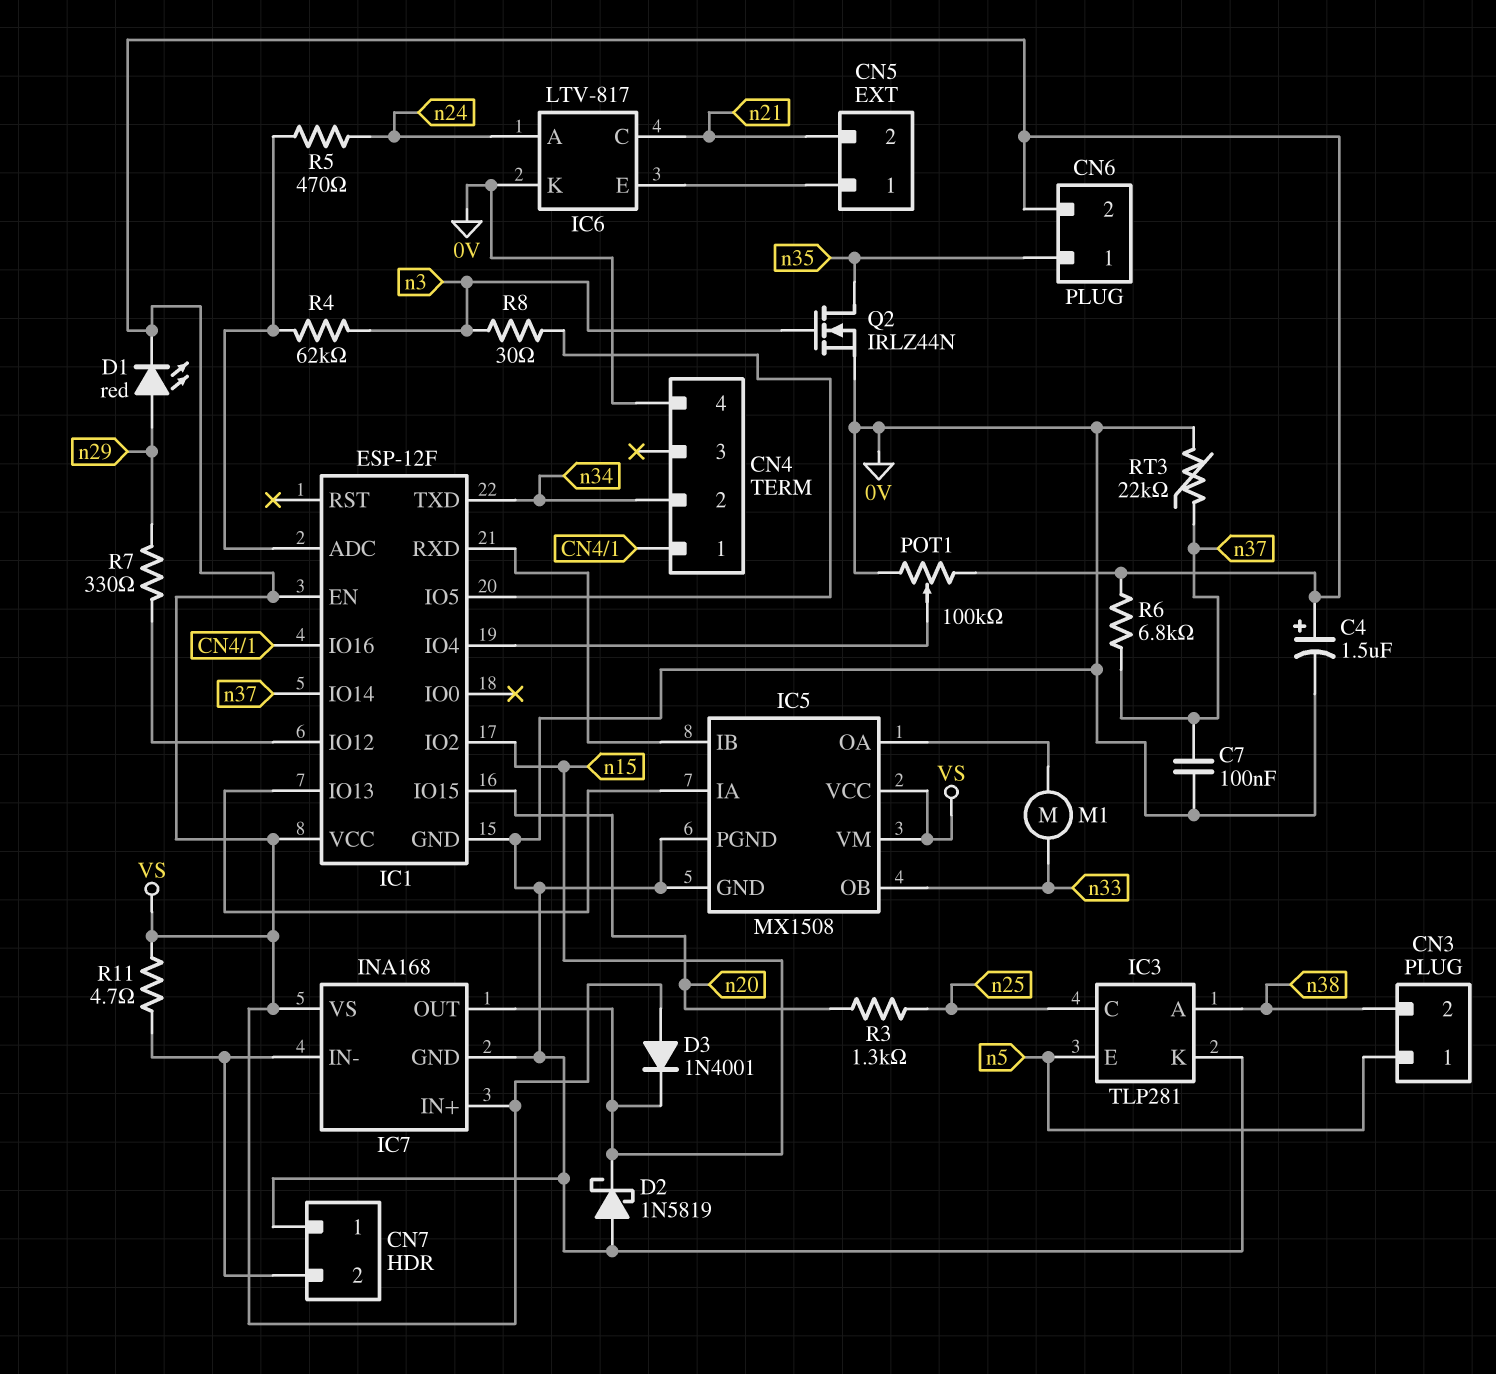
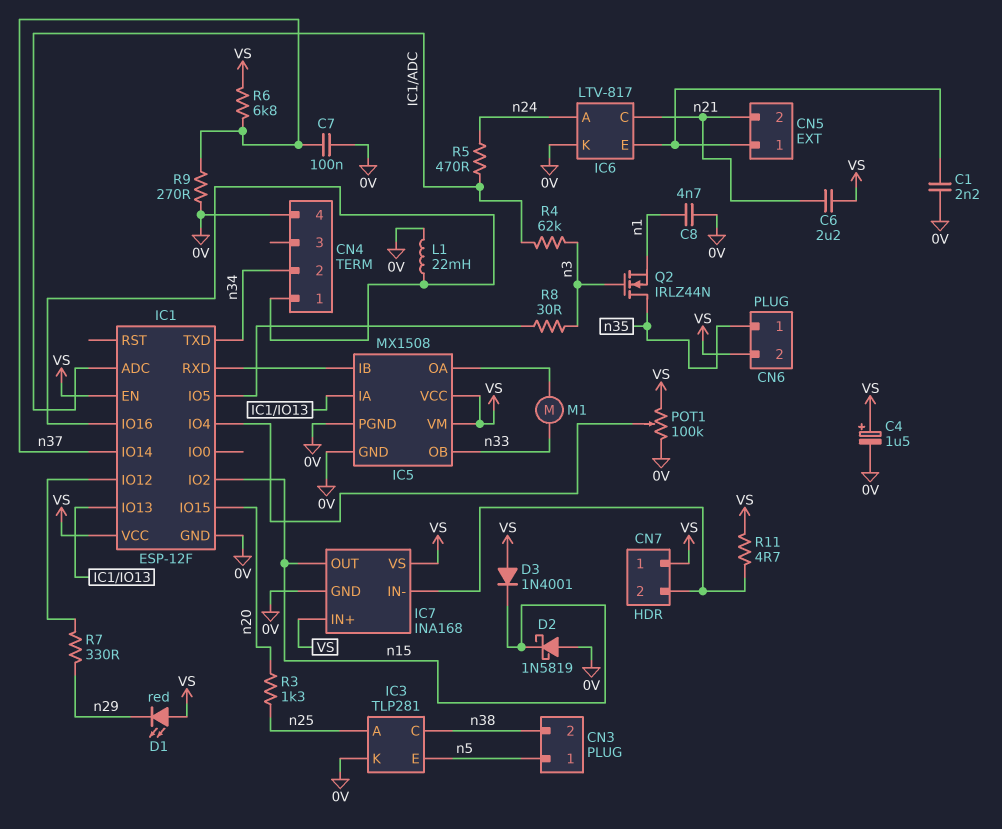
C1: none -> 2.2nF (0V, CN5/1)
C6: none -> 2.2uF (VS, n21)
C8: none -> 4.7nF (0V, n1)
CN7 pin 1: 0V -> VS
D1: LED red (A n29, K VS) -> LED red (A VS, K n29)
IC3 pin A: n38 -> n25
IC3 pin C: n25 -> n38
L1: none -> 22mH (0V, CN4/1)
Q2: NMOS IRLZ44N (G n3, D n35, S 0V) -> NMOS IRLZ44N (G n3, D n35, S n1)
R9: none -> 270 (0V, n37)
RT3: 22k (0V, n37) -> none

